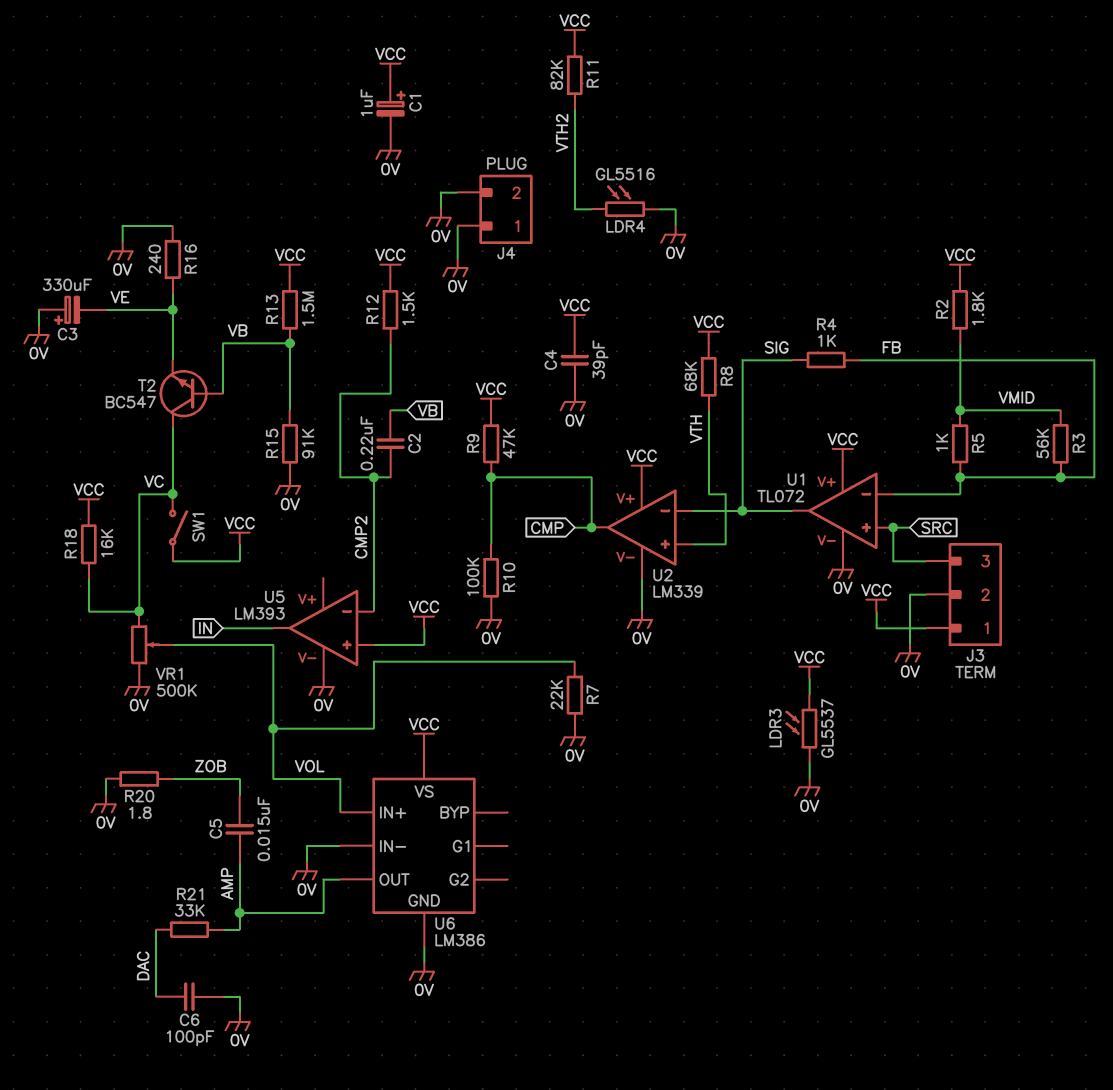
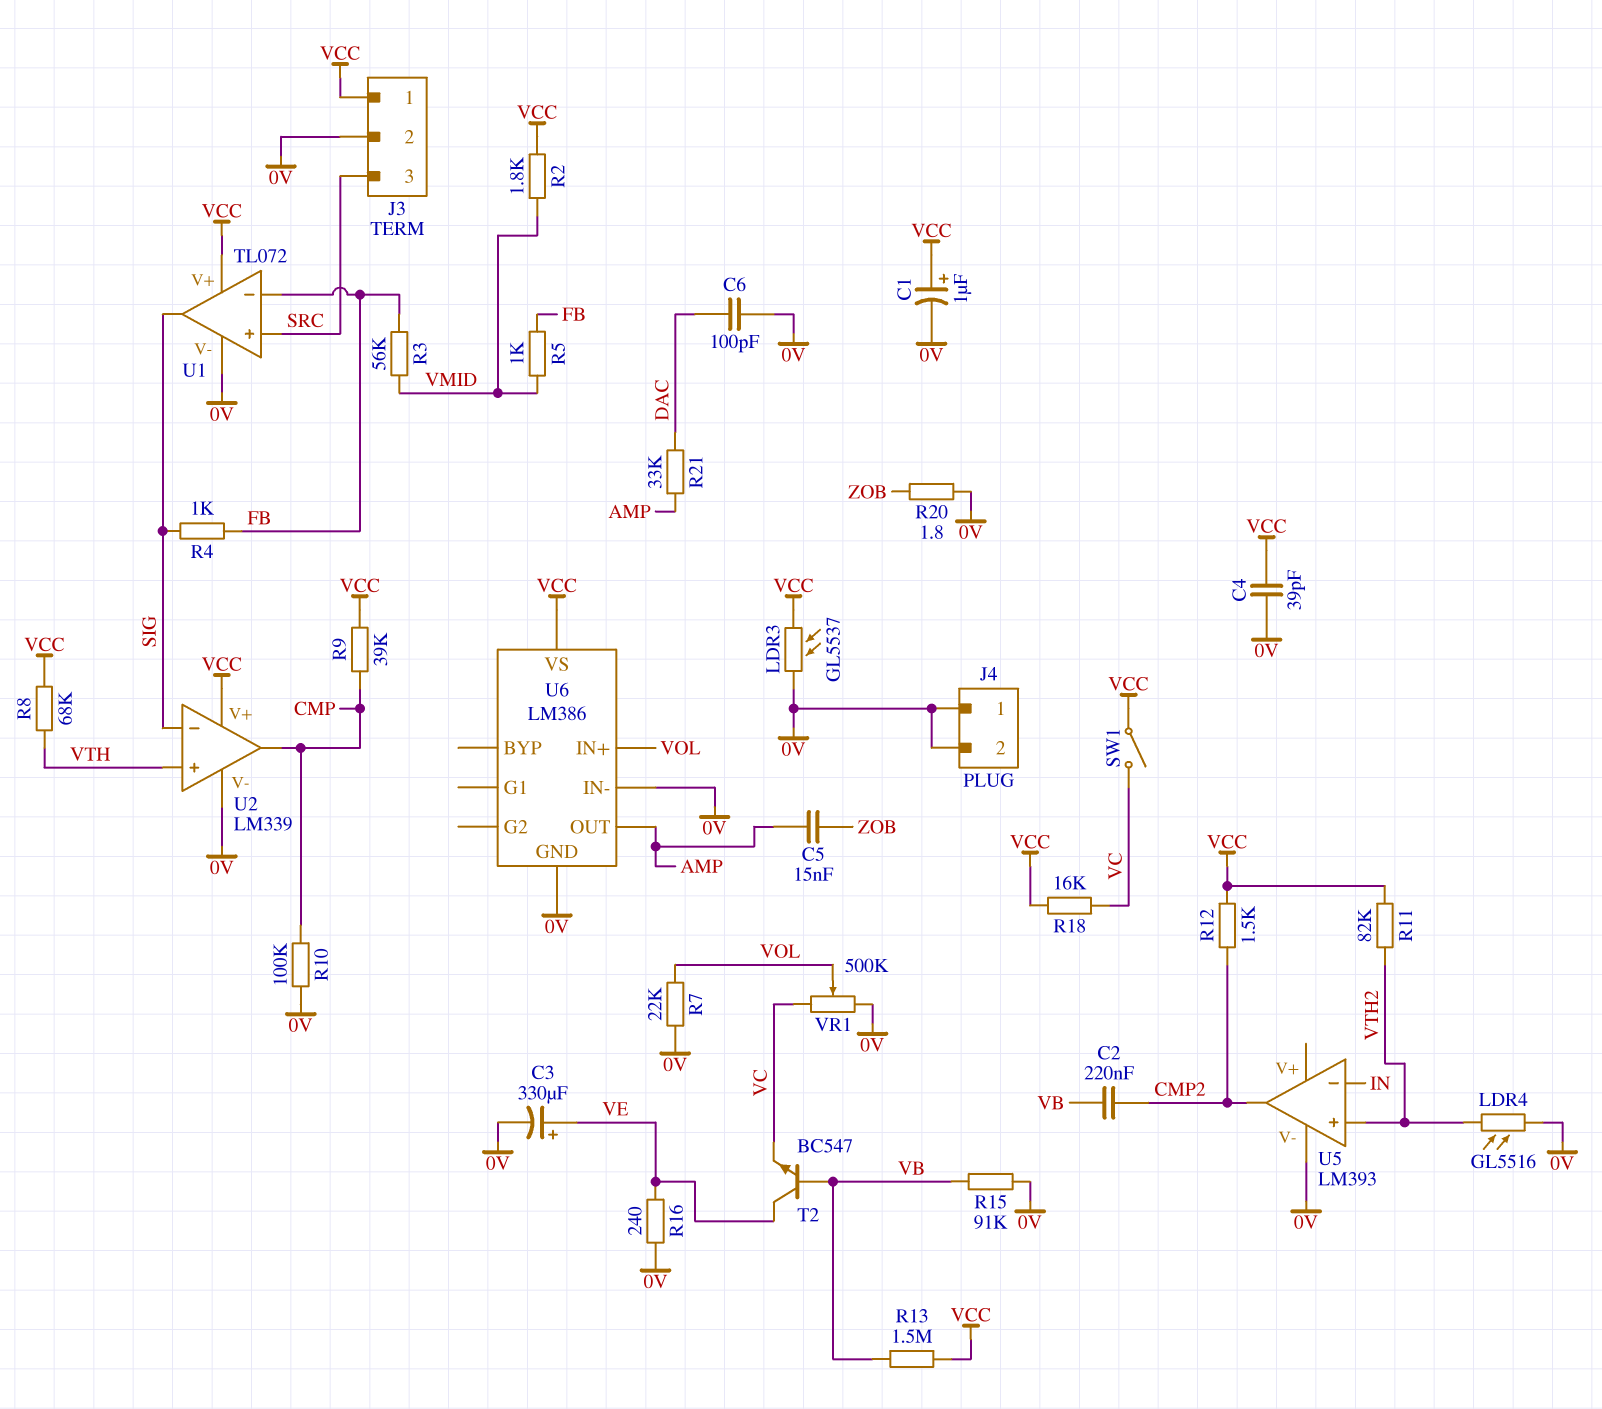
C3: 330uF (plus 0V, minus VE) -> 330uF (plus VE, minus 0V)
R9: 47k (CMP, VCC) -> 39k (CMP, VCC)
T2: NPN BC547 (B VB, C VC, E VE) -> NPN BC547 (B VB, C VE, E VC)
U5 pin in+: VCC -> VTH2
U5 pin in-: CMP2 -> IN
U5 pin out: IN -> CMP2

